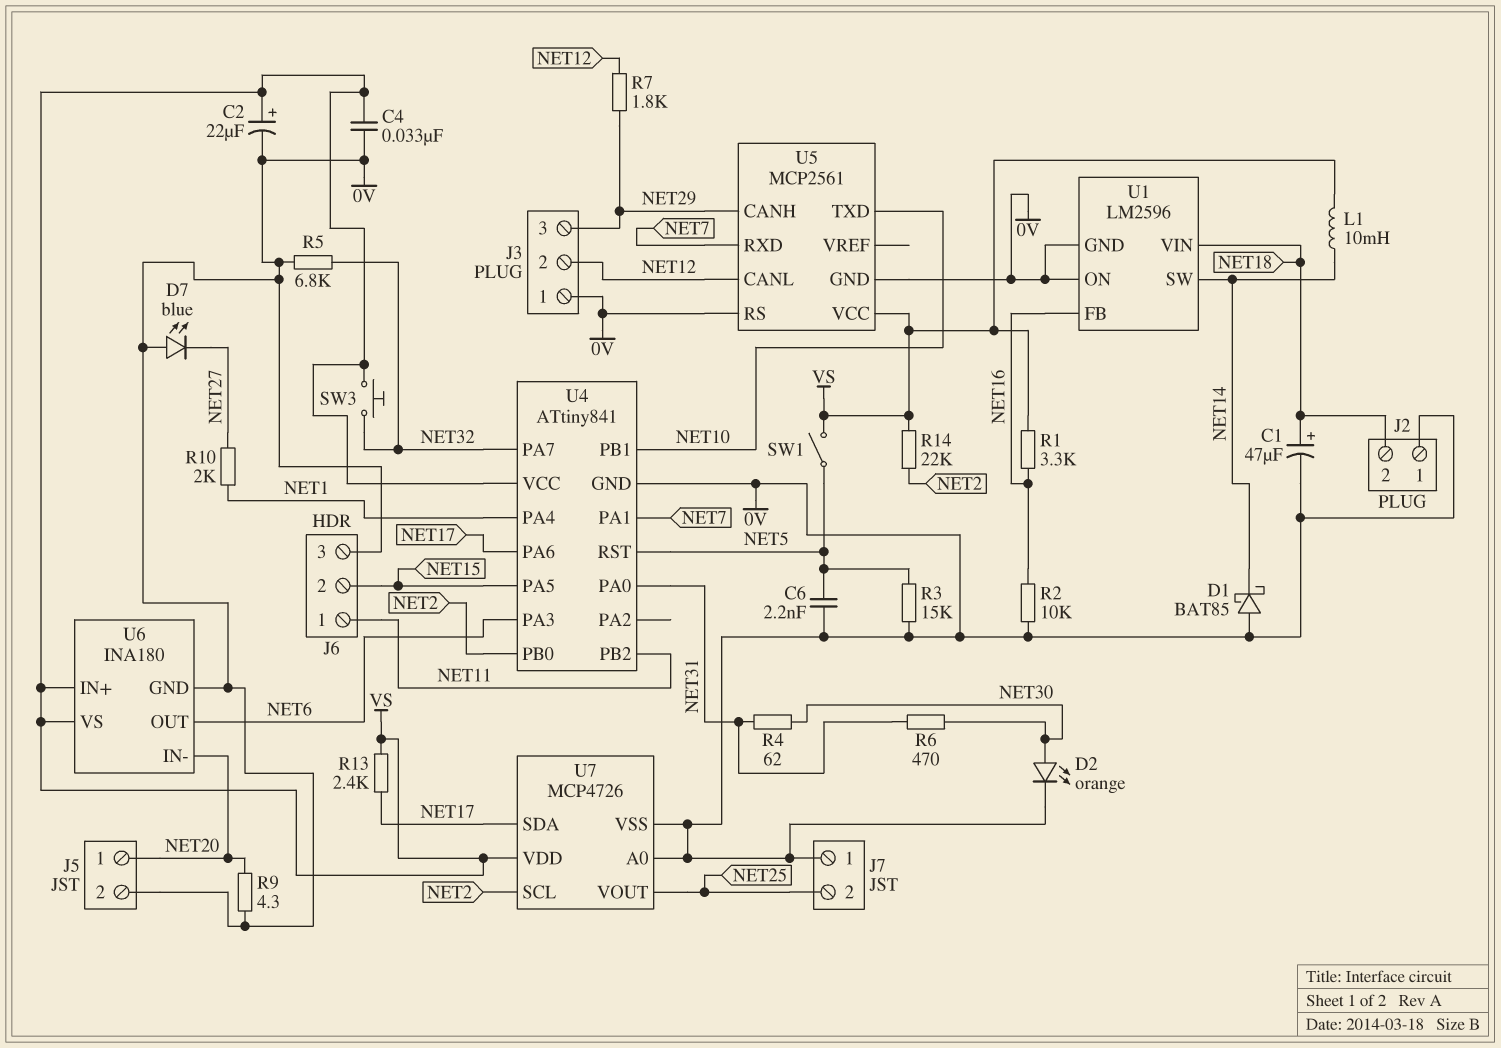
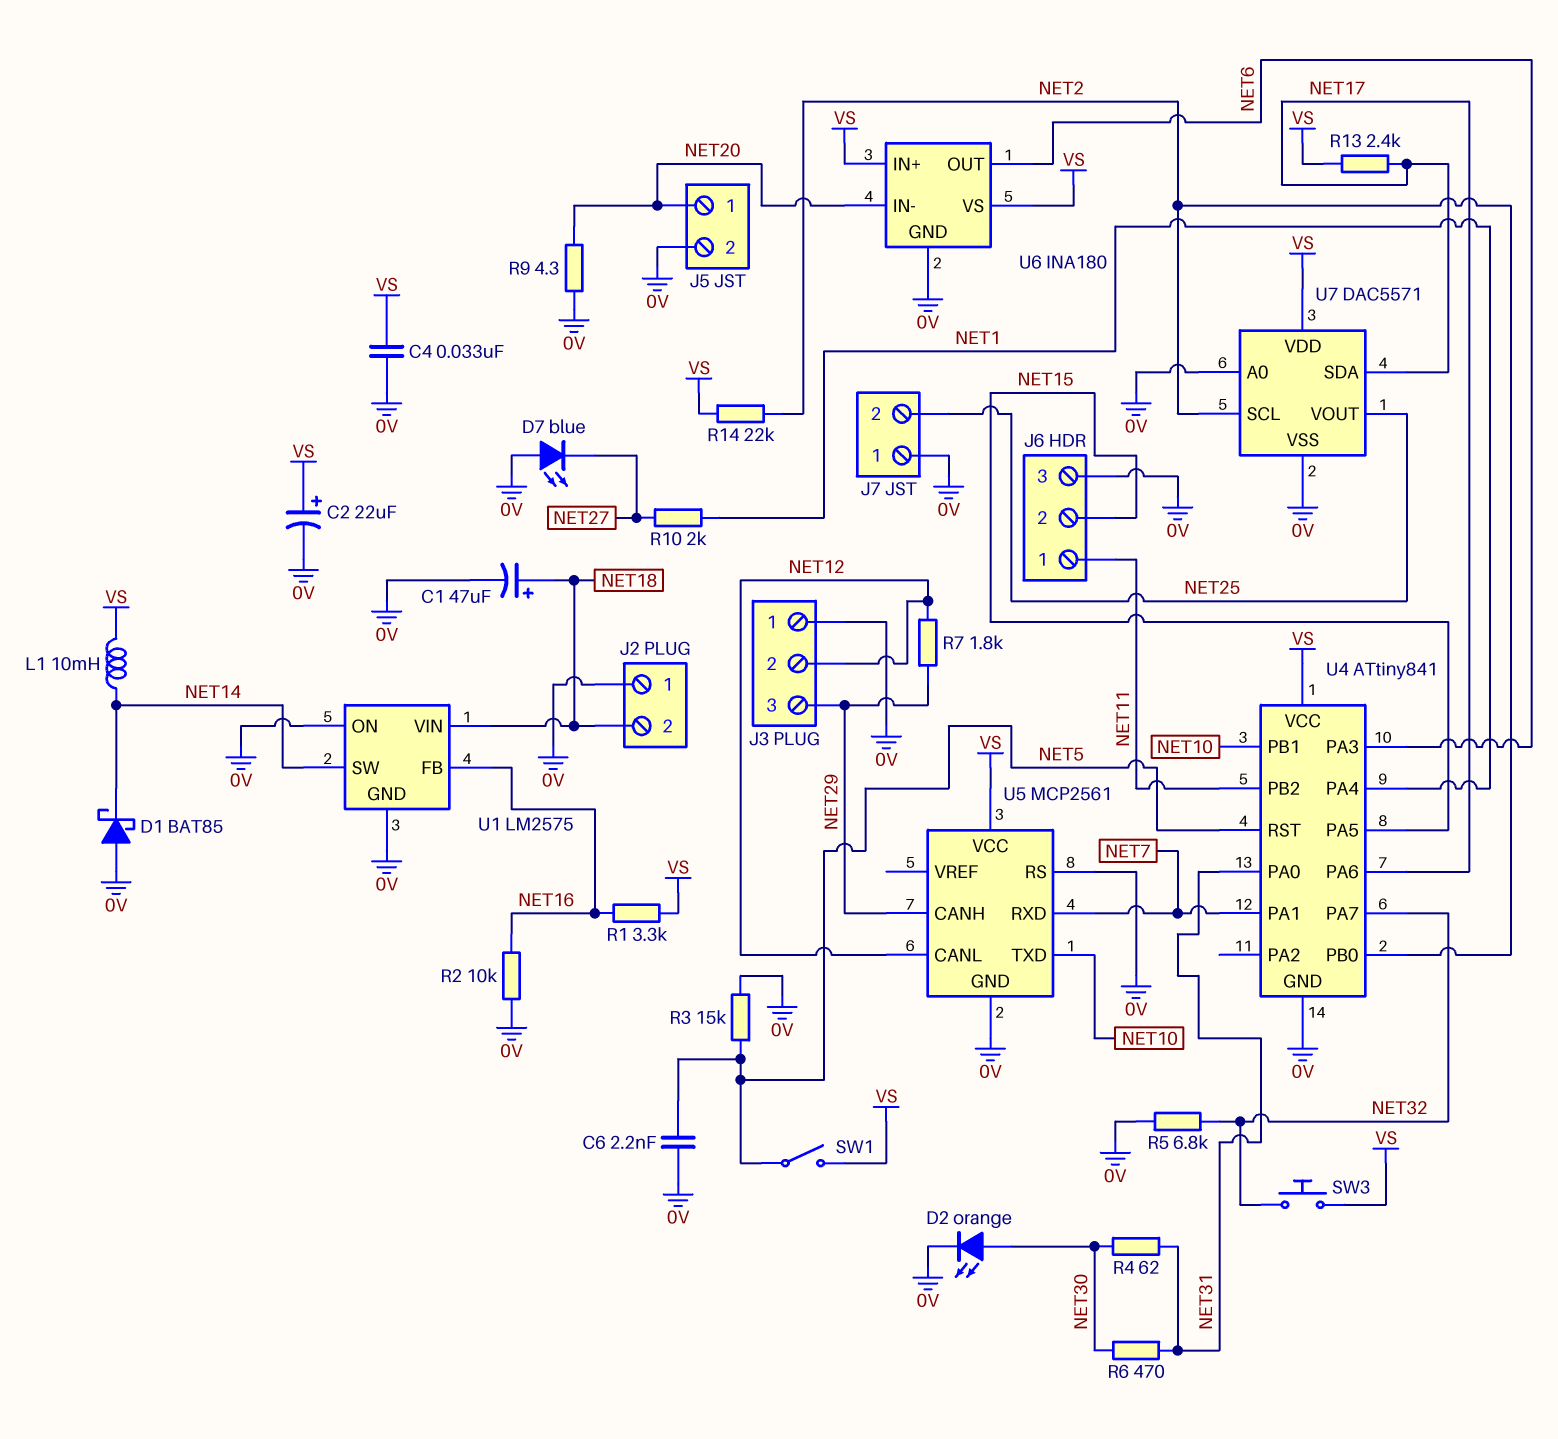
U1: LM2596 -> LM2575
U7: MCP4726 -> DAC5571

